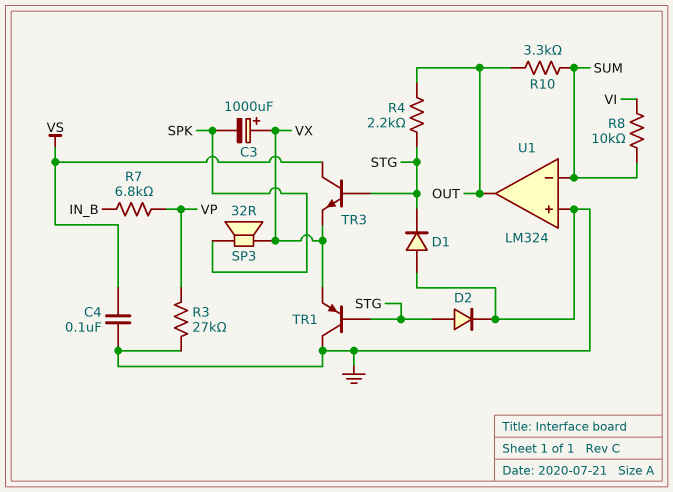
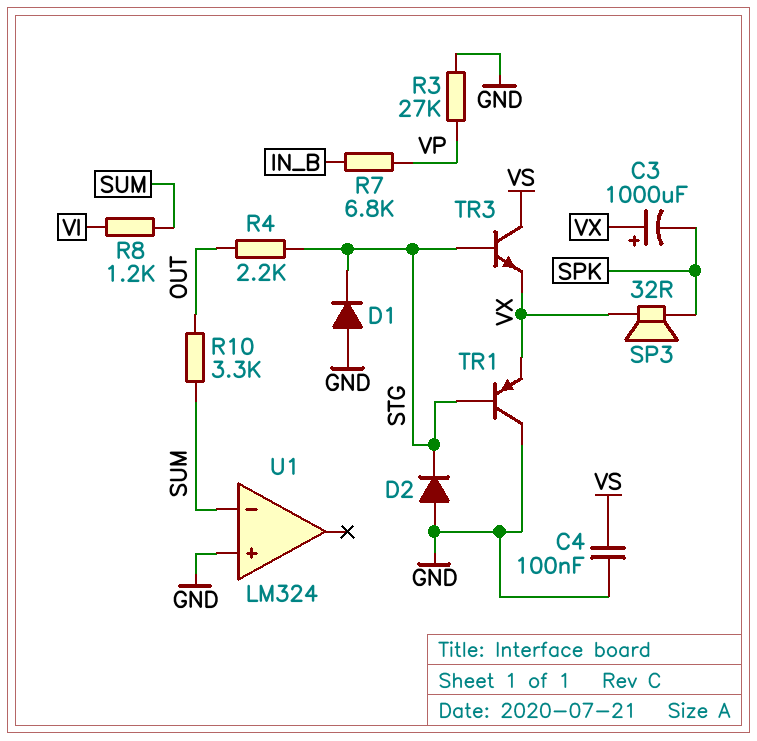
D2: diode (A STG, K GND) -> diode (A GND, K STG)
R8: 10k (SUM, VI) -> 1.2k (SUM, VI)
U1 pin out: OUT -> none

